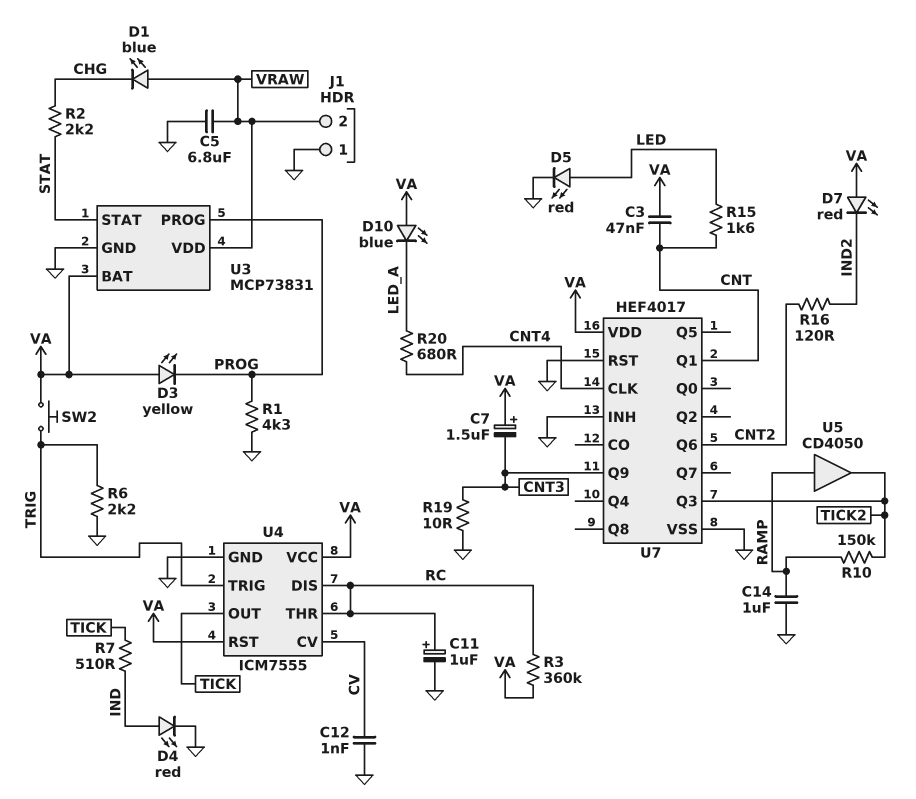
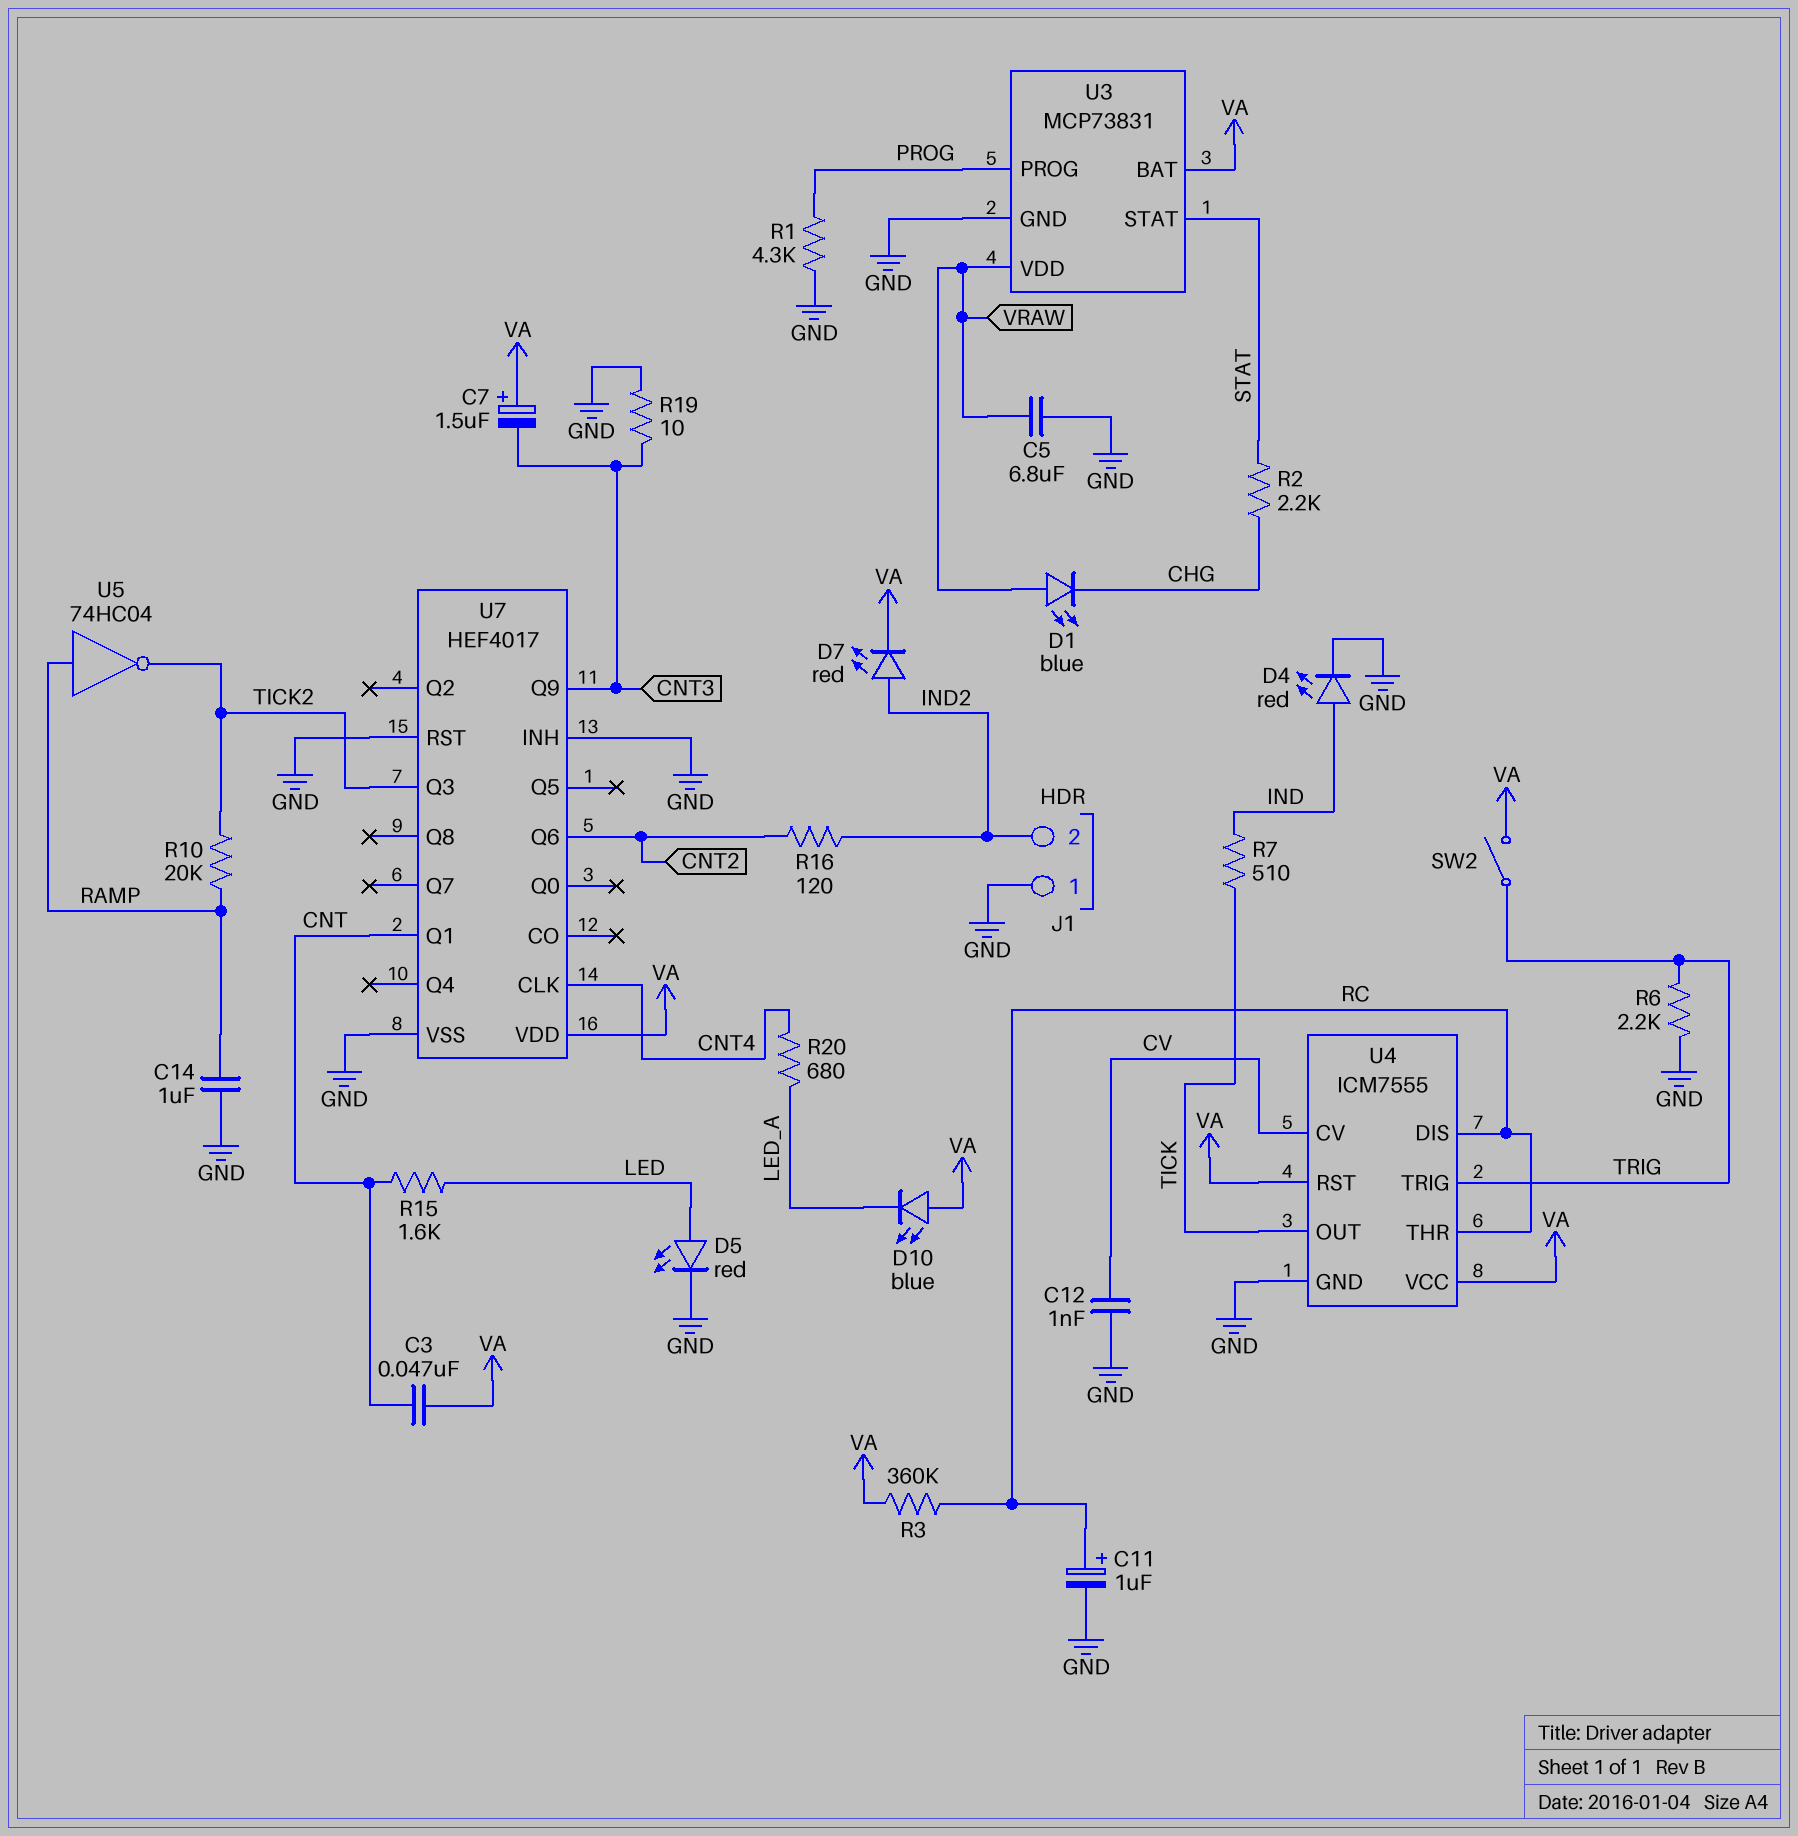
D3: LED yellow (A VA, K PROG) -> none
D7: LED red (A VA, K IND2) -> LED red (A IND2, K VA)
J1 pin 2: VRAW -> IND2
R10: 150k (RAMP, TICK2) -> 20k (RAMP, TICK2)
SW2: button (TRIG, VA) -> switch (TRIG, VA)
U5: buffer CD4050 (in RAMP, out TICK2) -> NOT 74HC04 (in RAMP, out TICK2)

